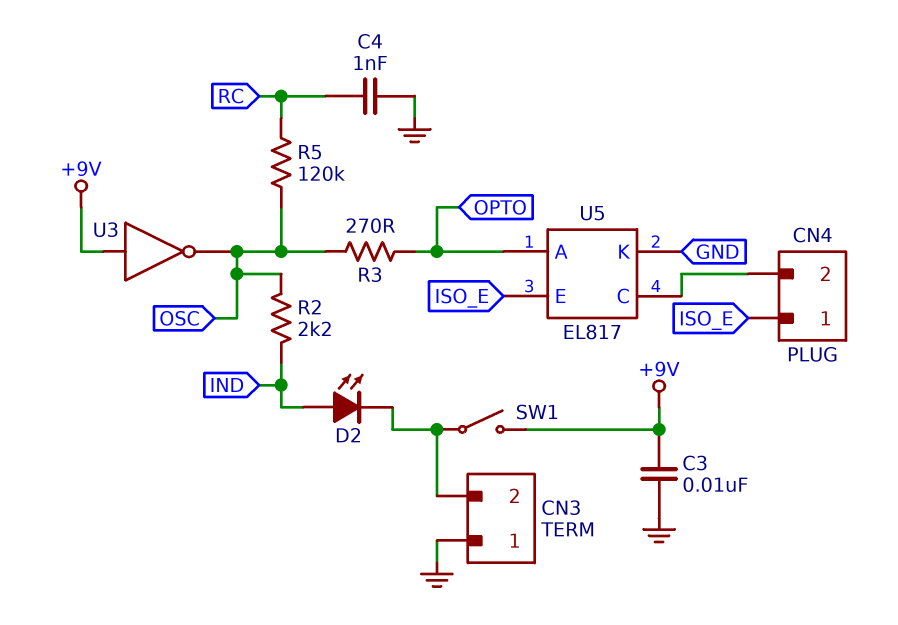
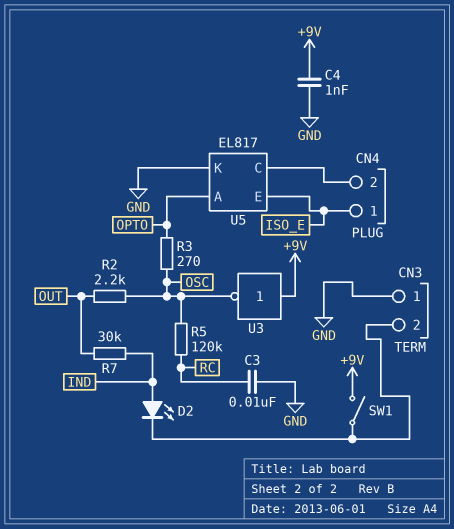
C3: 10nF (+9V, GND) -> 10nF (GND, RC)
C4: 1nF (GND, RC) -> 1nF (+9V, GND)
R2: 2.2k (IND, OSC) -> 2.2k (OSC, OUT)
R7: none -> 30k (IND, OUT)

